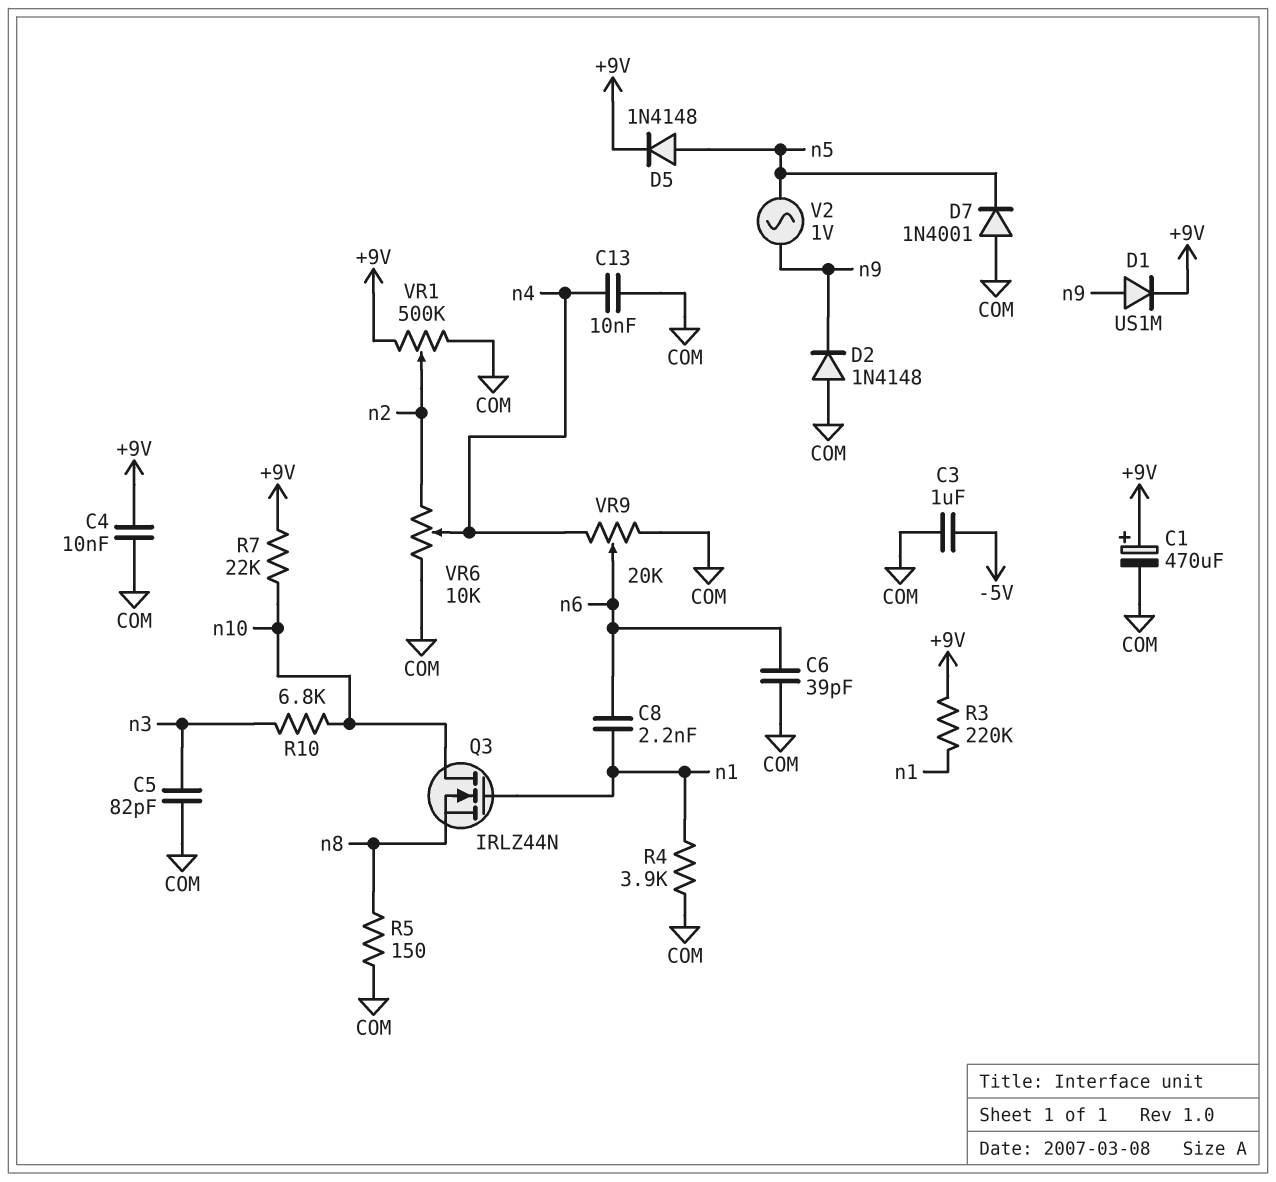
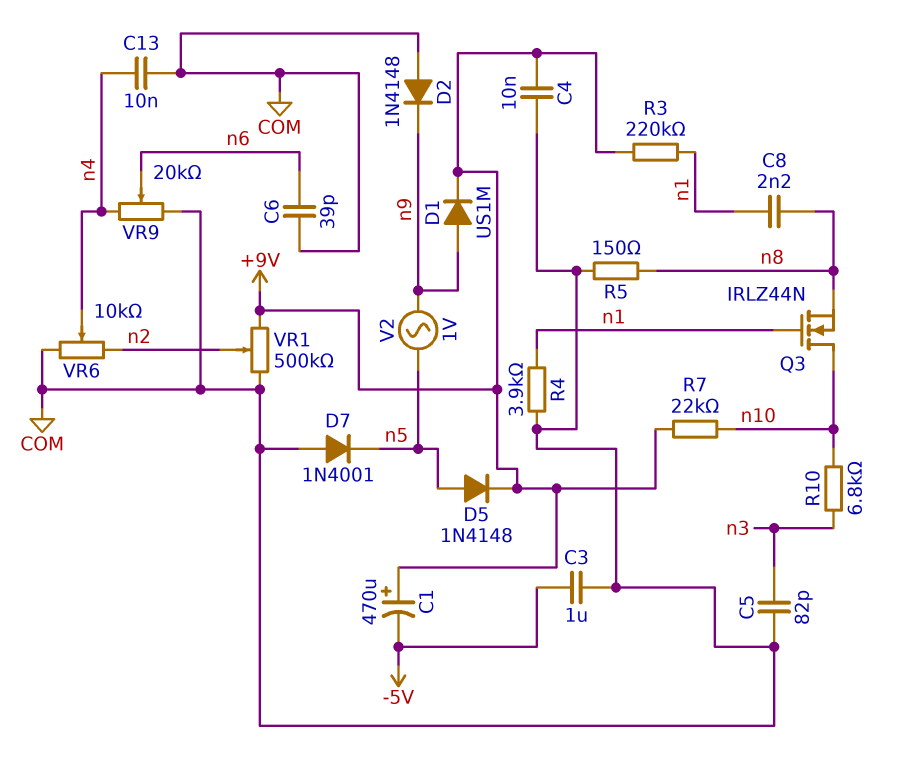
C1: 470uF (plus +9V, minus COM) -> 470uF (plus +9V, minus -5V)
C8: 2.2nF (n1, n6) -> 2.2nF (n1, n8)

